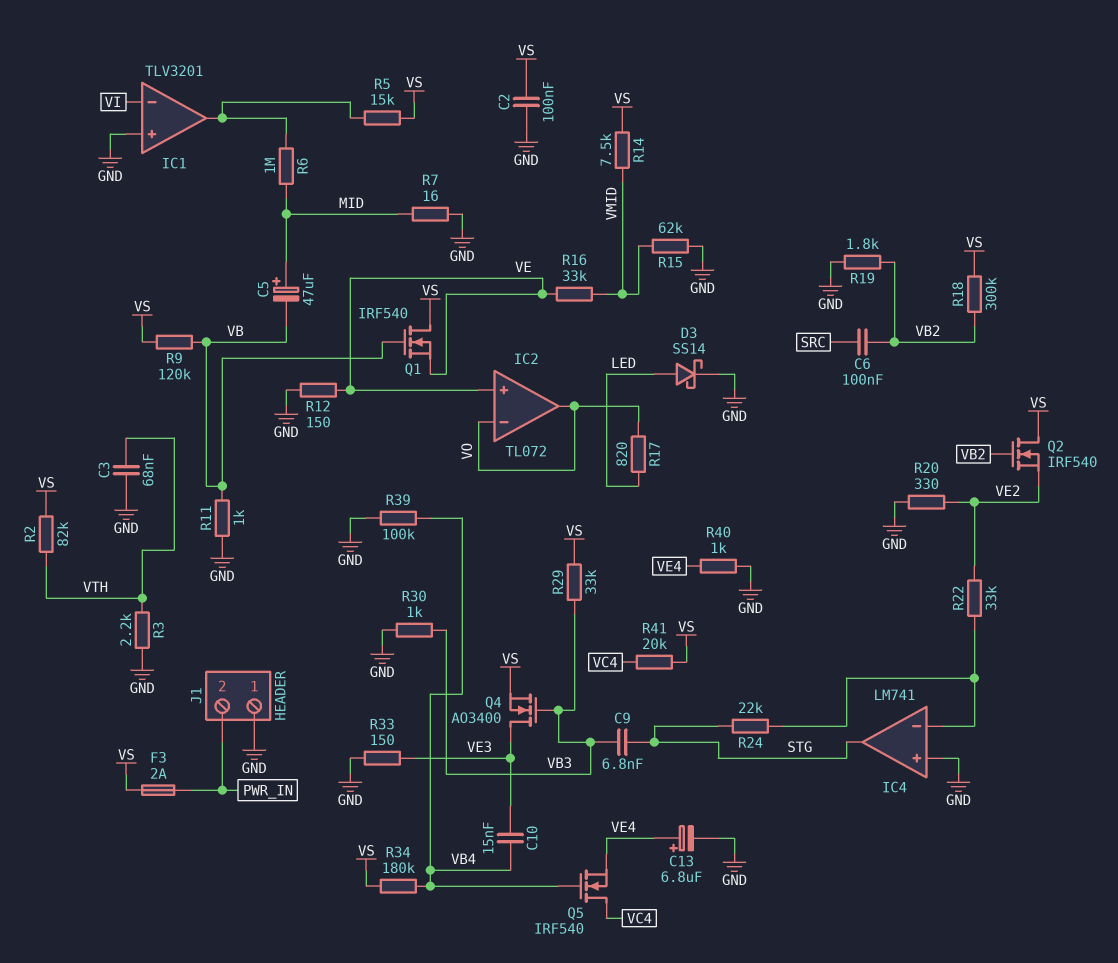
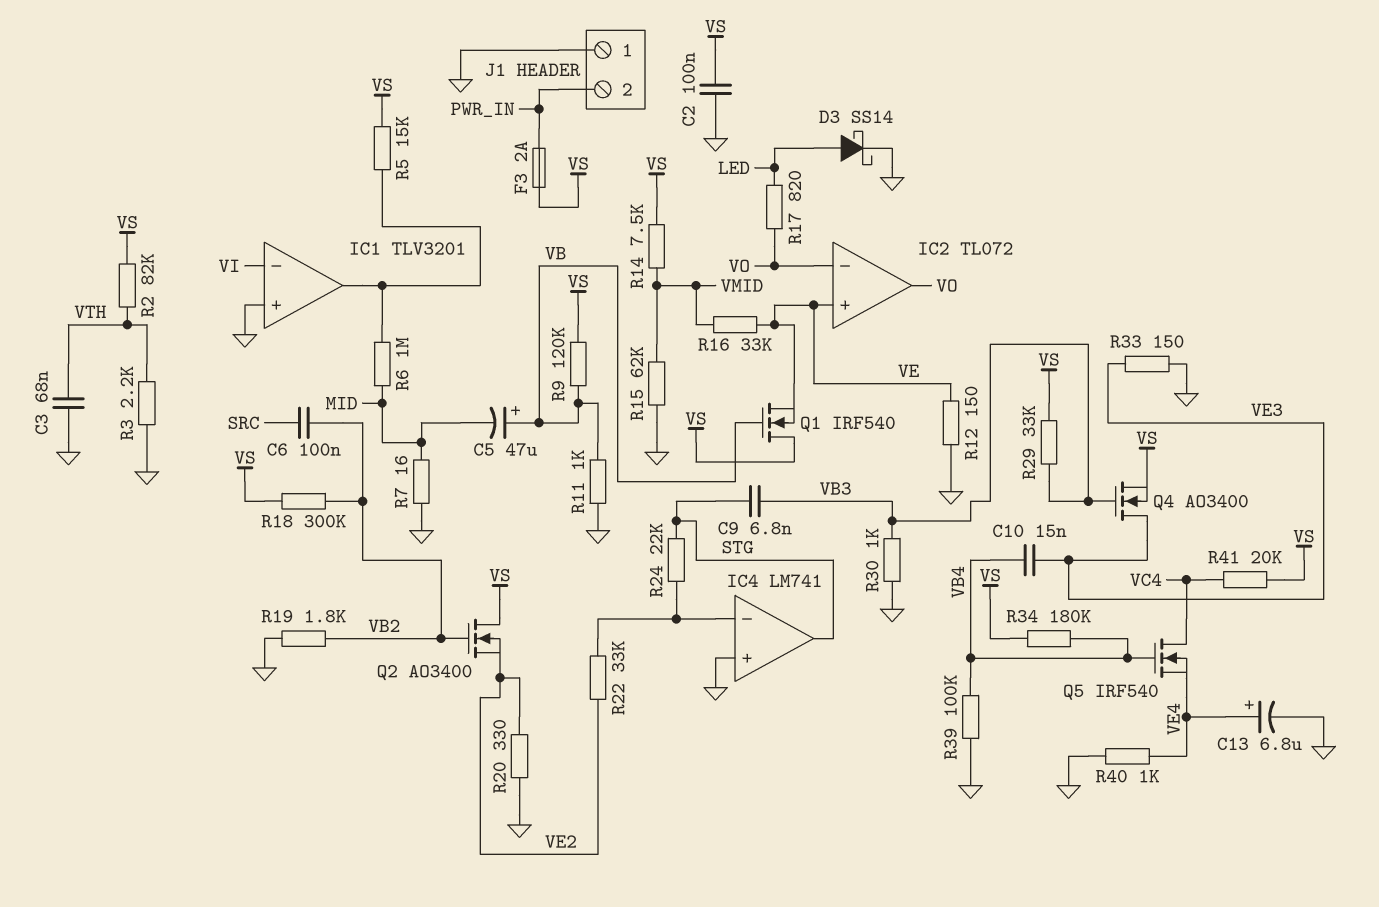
C5: 47uF (plus MID, minus VB) -> 47uF (plus VB, minus MID)
Q2: NMOS IRF540 (G VB2, D VS, S VE2) -> NMOS AO3400 (G VB2, D VS, S VE2)

